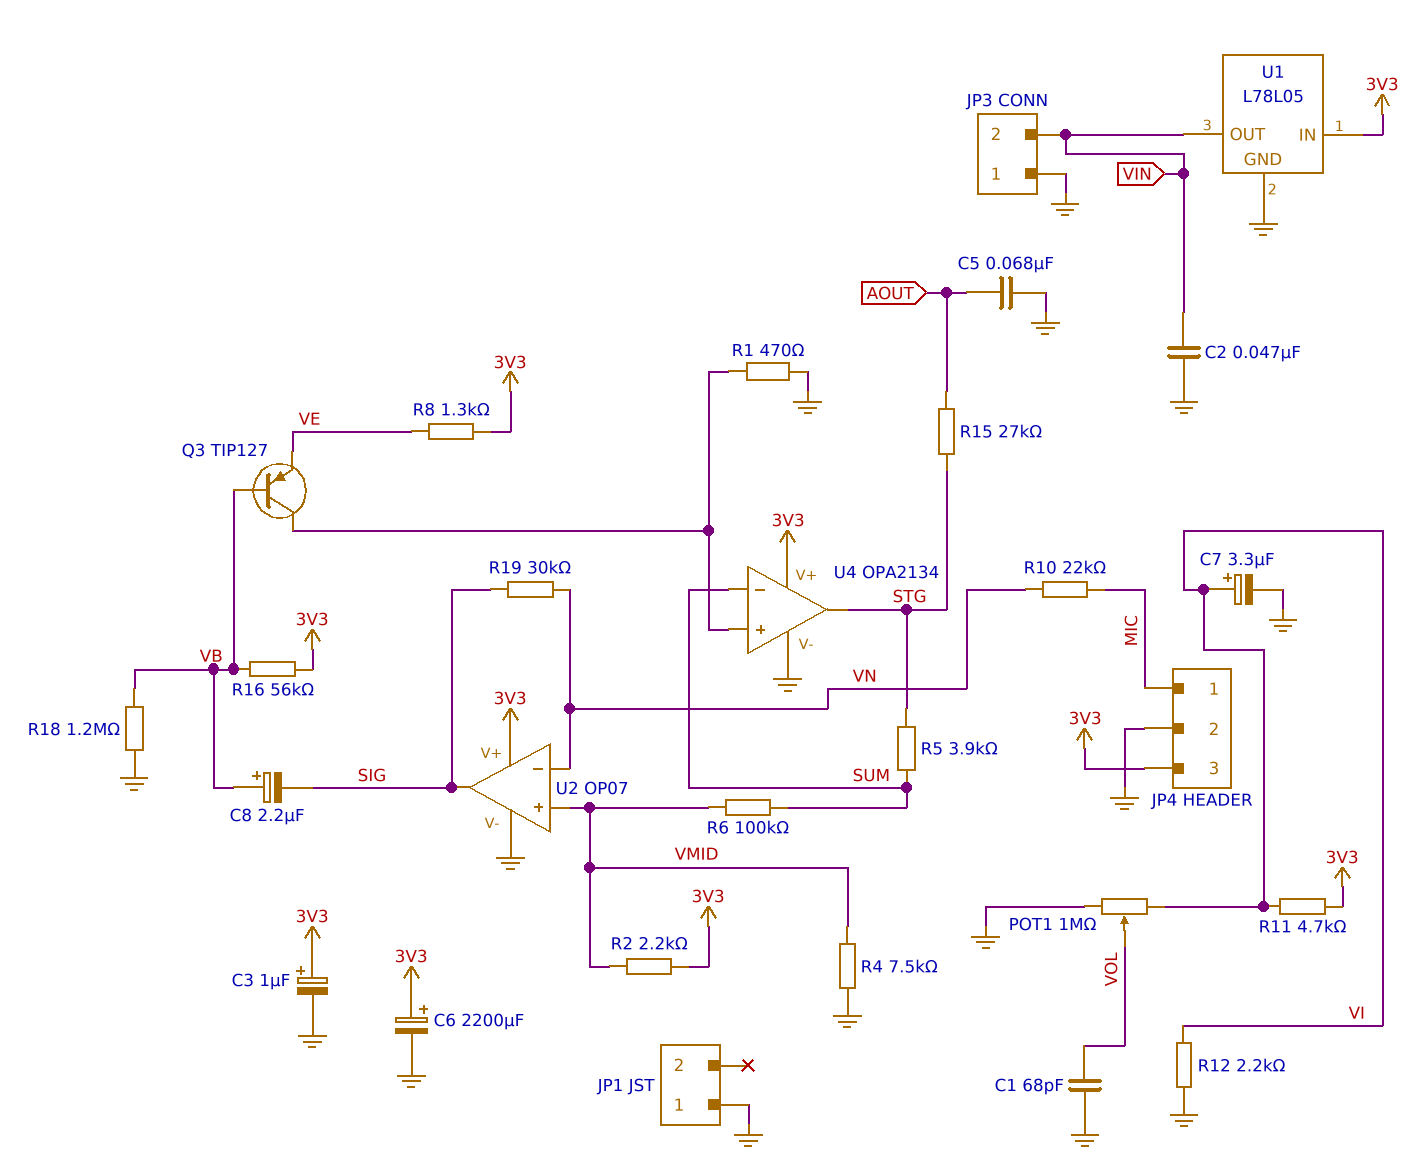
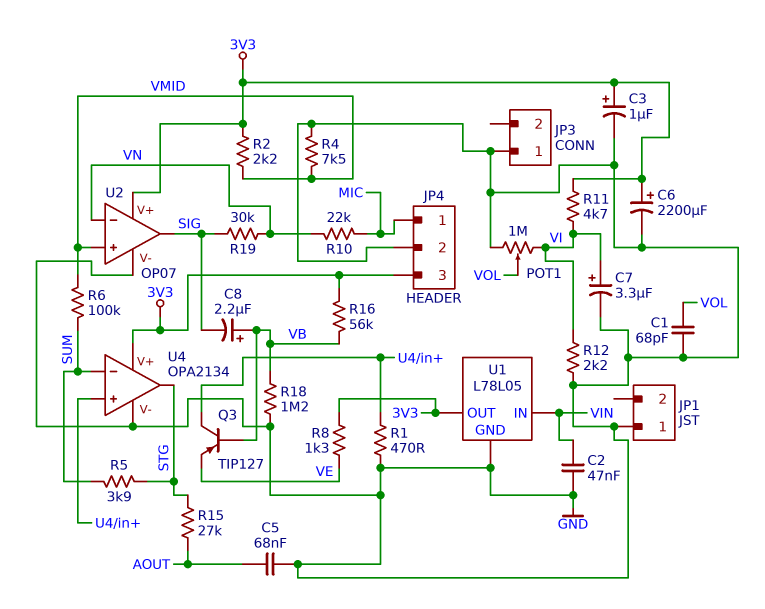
JP3 pin 2: VIN -> none
U1 pin IN: 3V3 -> VIN
U1 pin OUT: VIN -> 3V3

